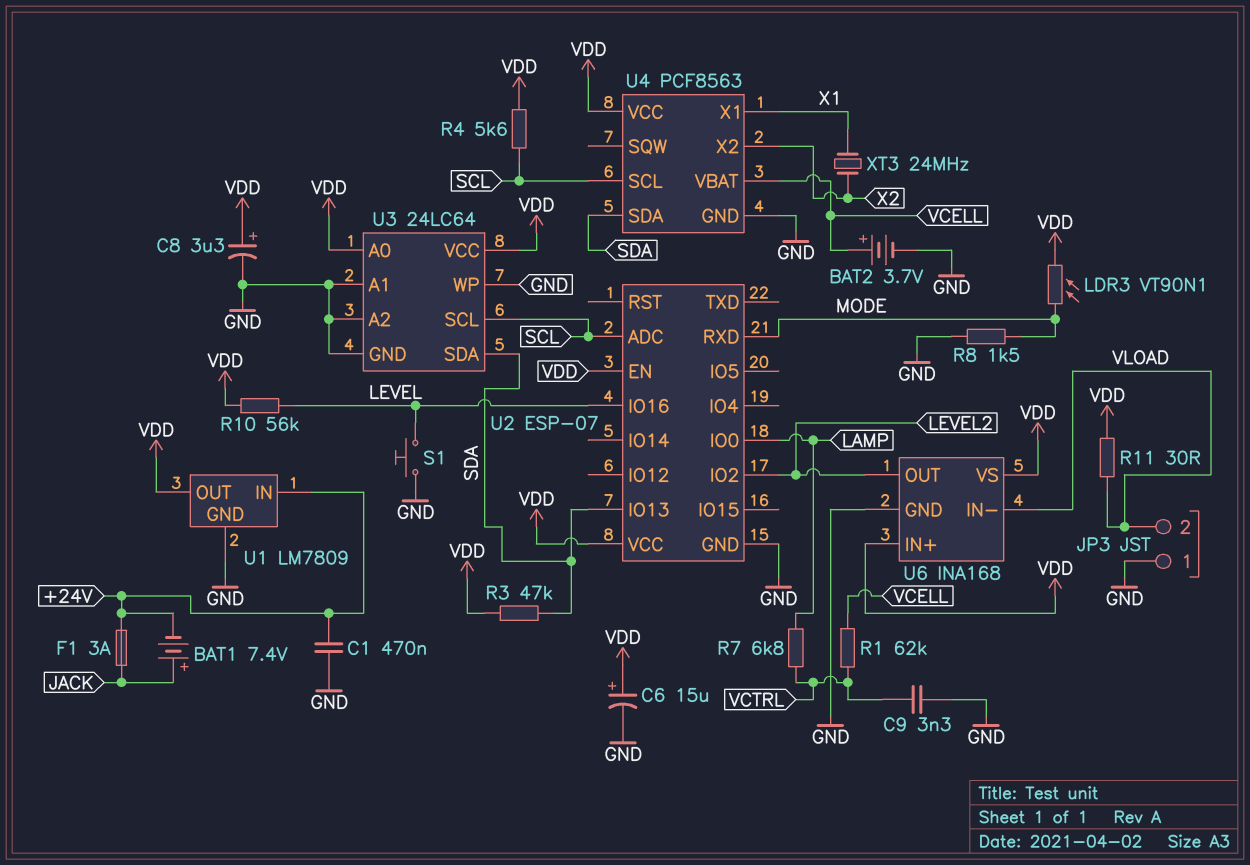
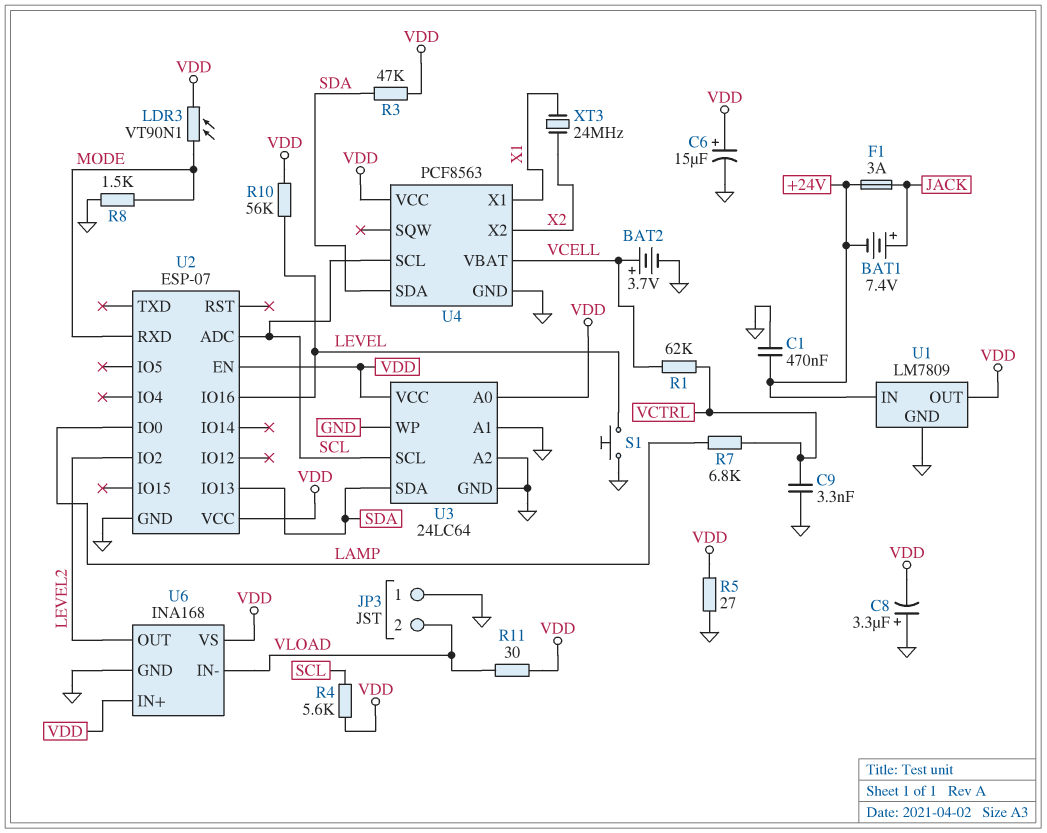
C8: 3.3uF (plus VDD, minus GND) -> 3.3uF (plus GND, minus VDD)
R5: none -> 27 (GND, VDD)

